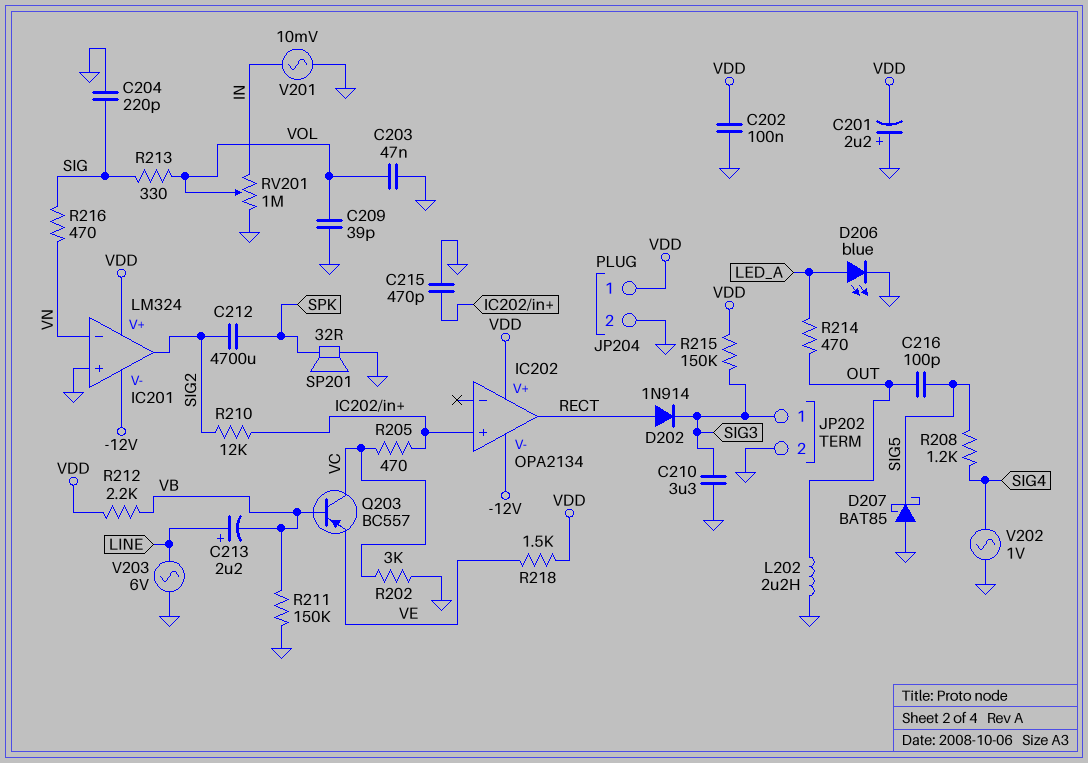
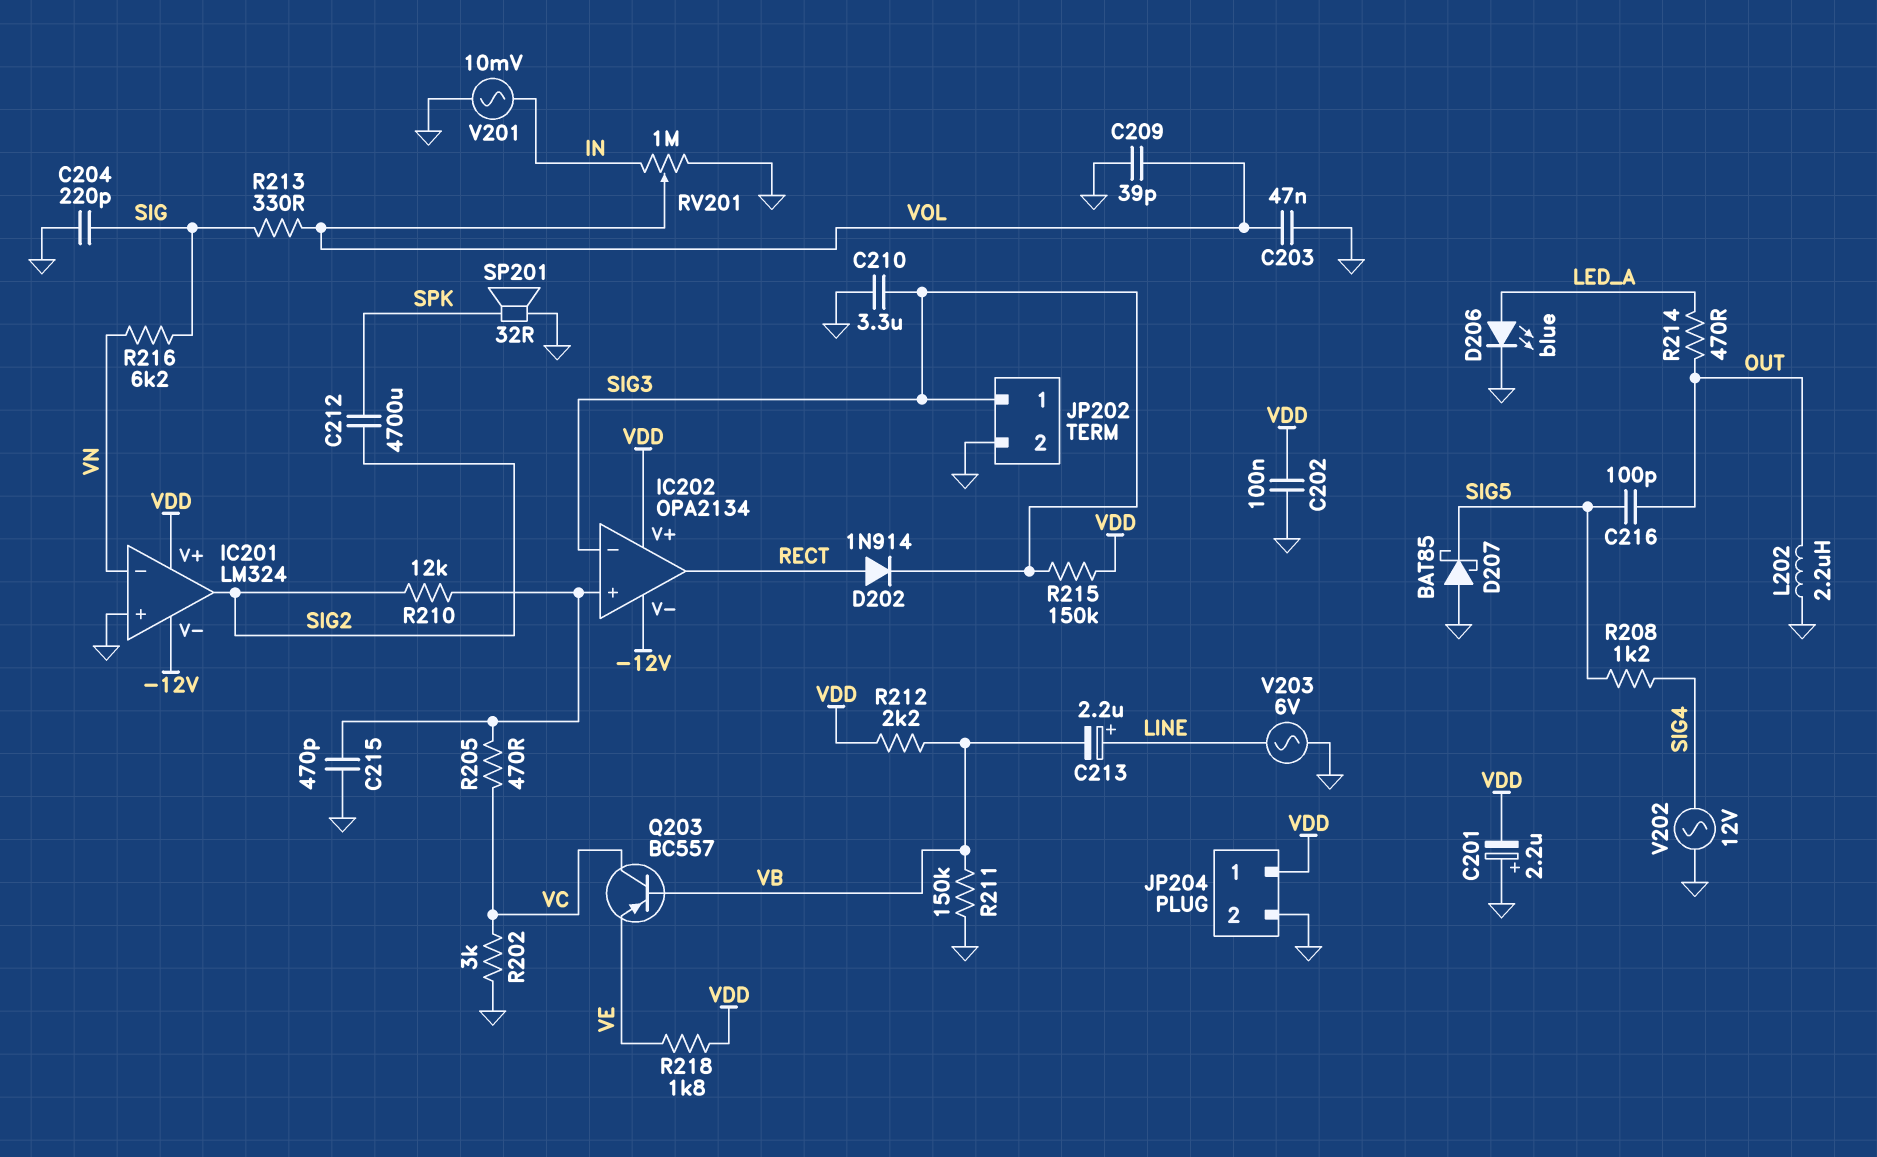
IC202 pin in-: none -> SIG3
R216: 470 (SIG, VN) -> 6.2k (SIG, VN)
R218: 1.5k (VDD, VE) -> 1.8k (VDD, VE)
V202: AC 1V (GND, SIG4) -> AC 12V (GND, SIG4)

